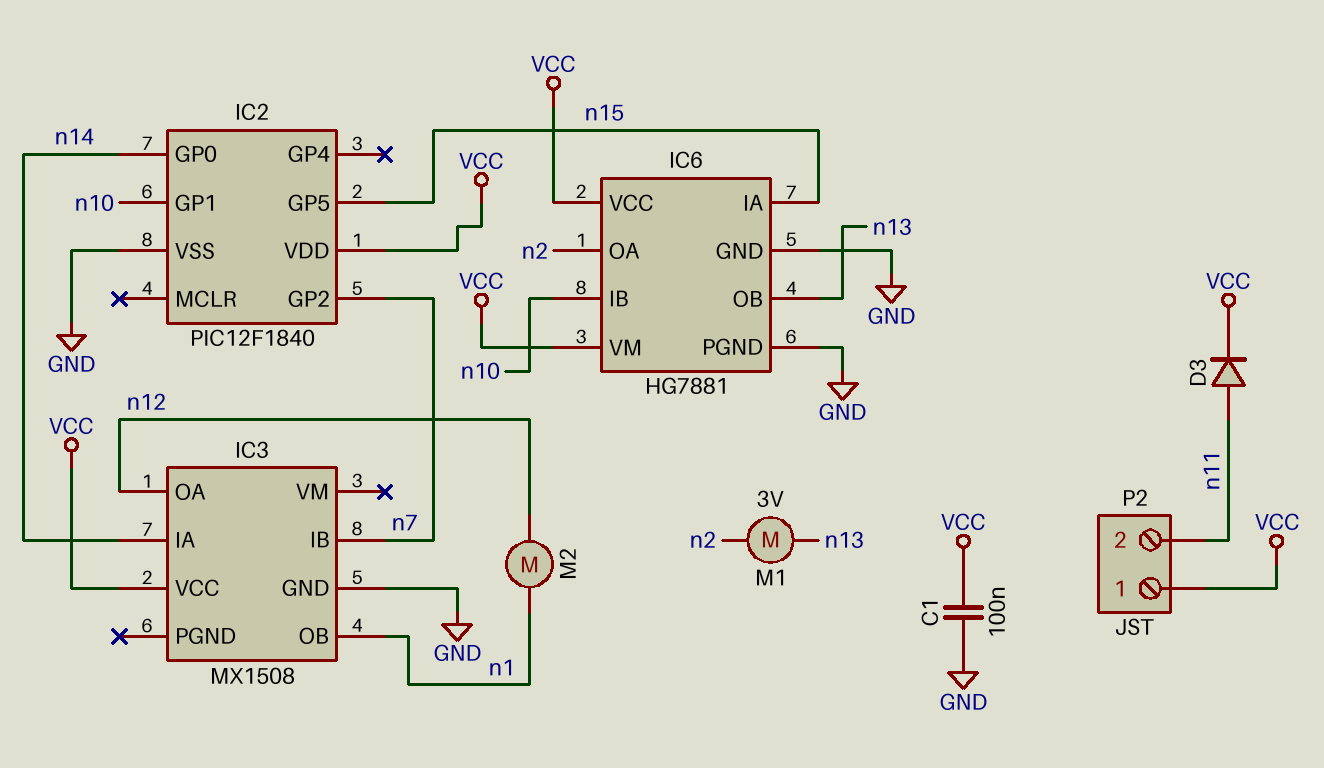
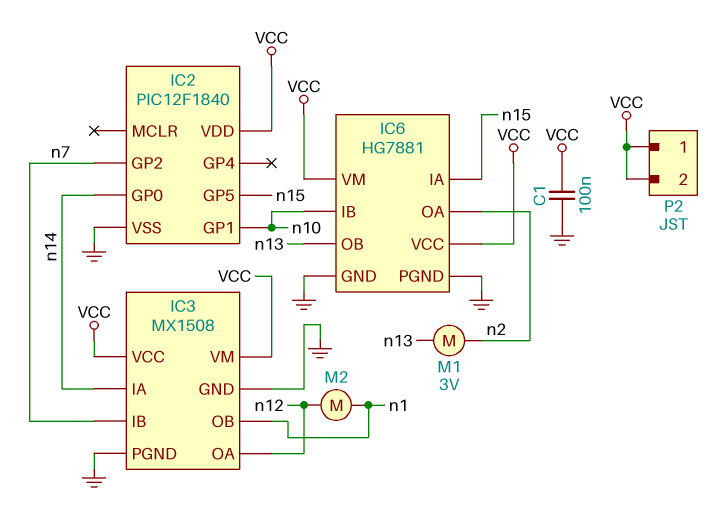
D3: diode (A n11, K VCC) -> none
IC3 pin PGND: none -> GND
IC3 pin VM: none -> VCC
P2 pin 2: n11 -> VCC

